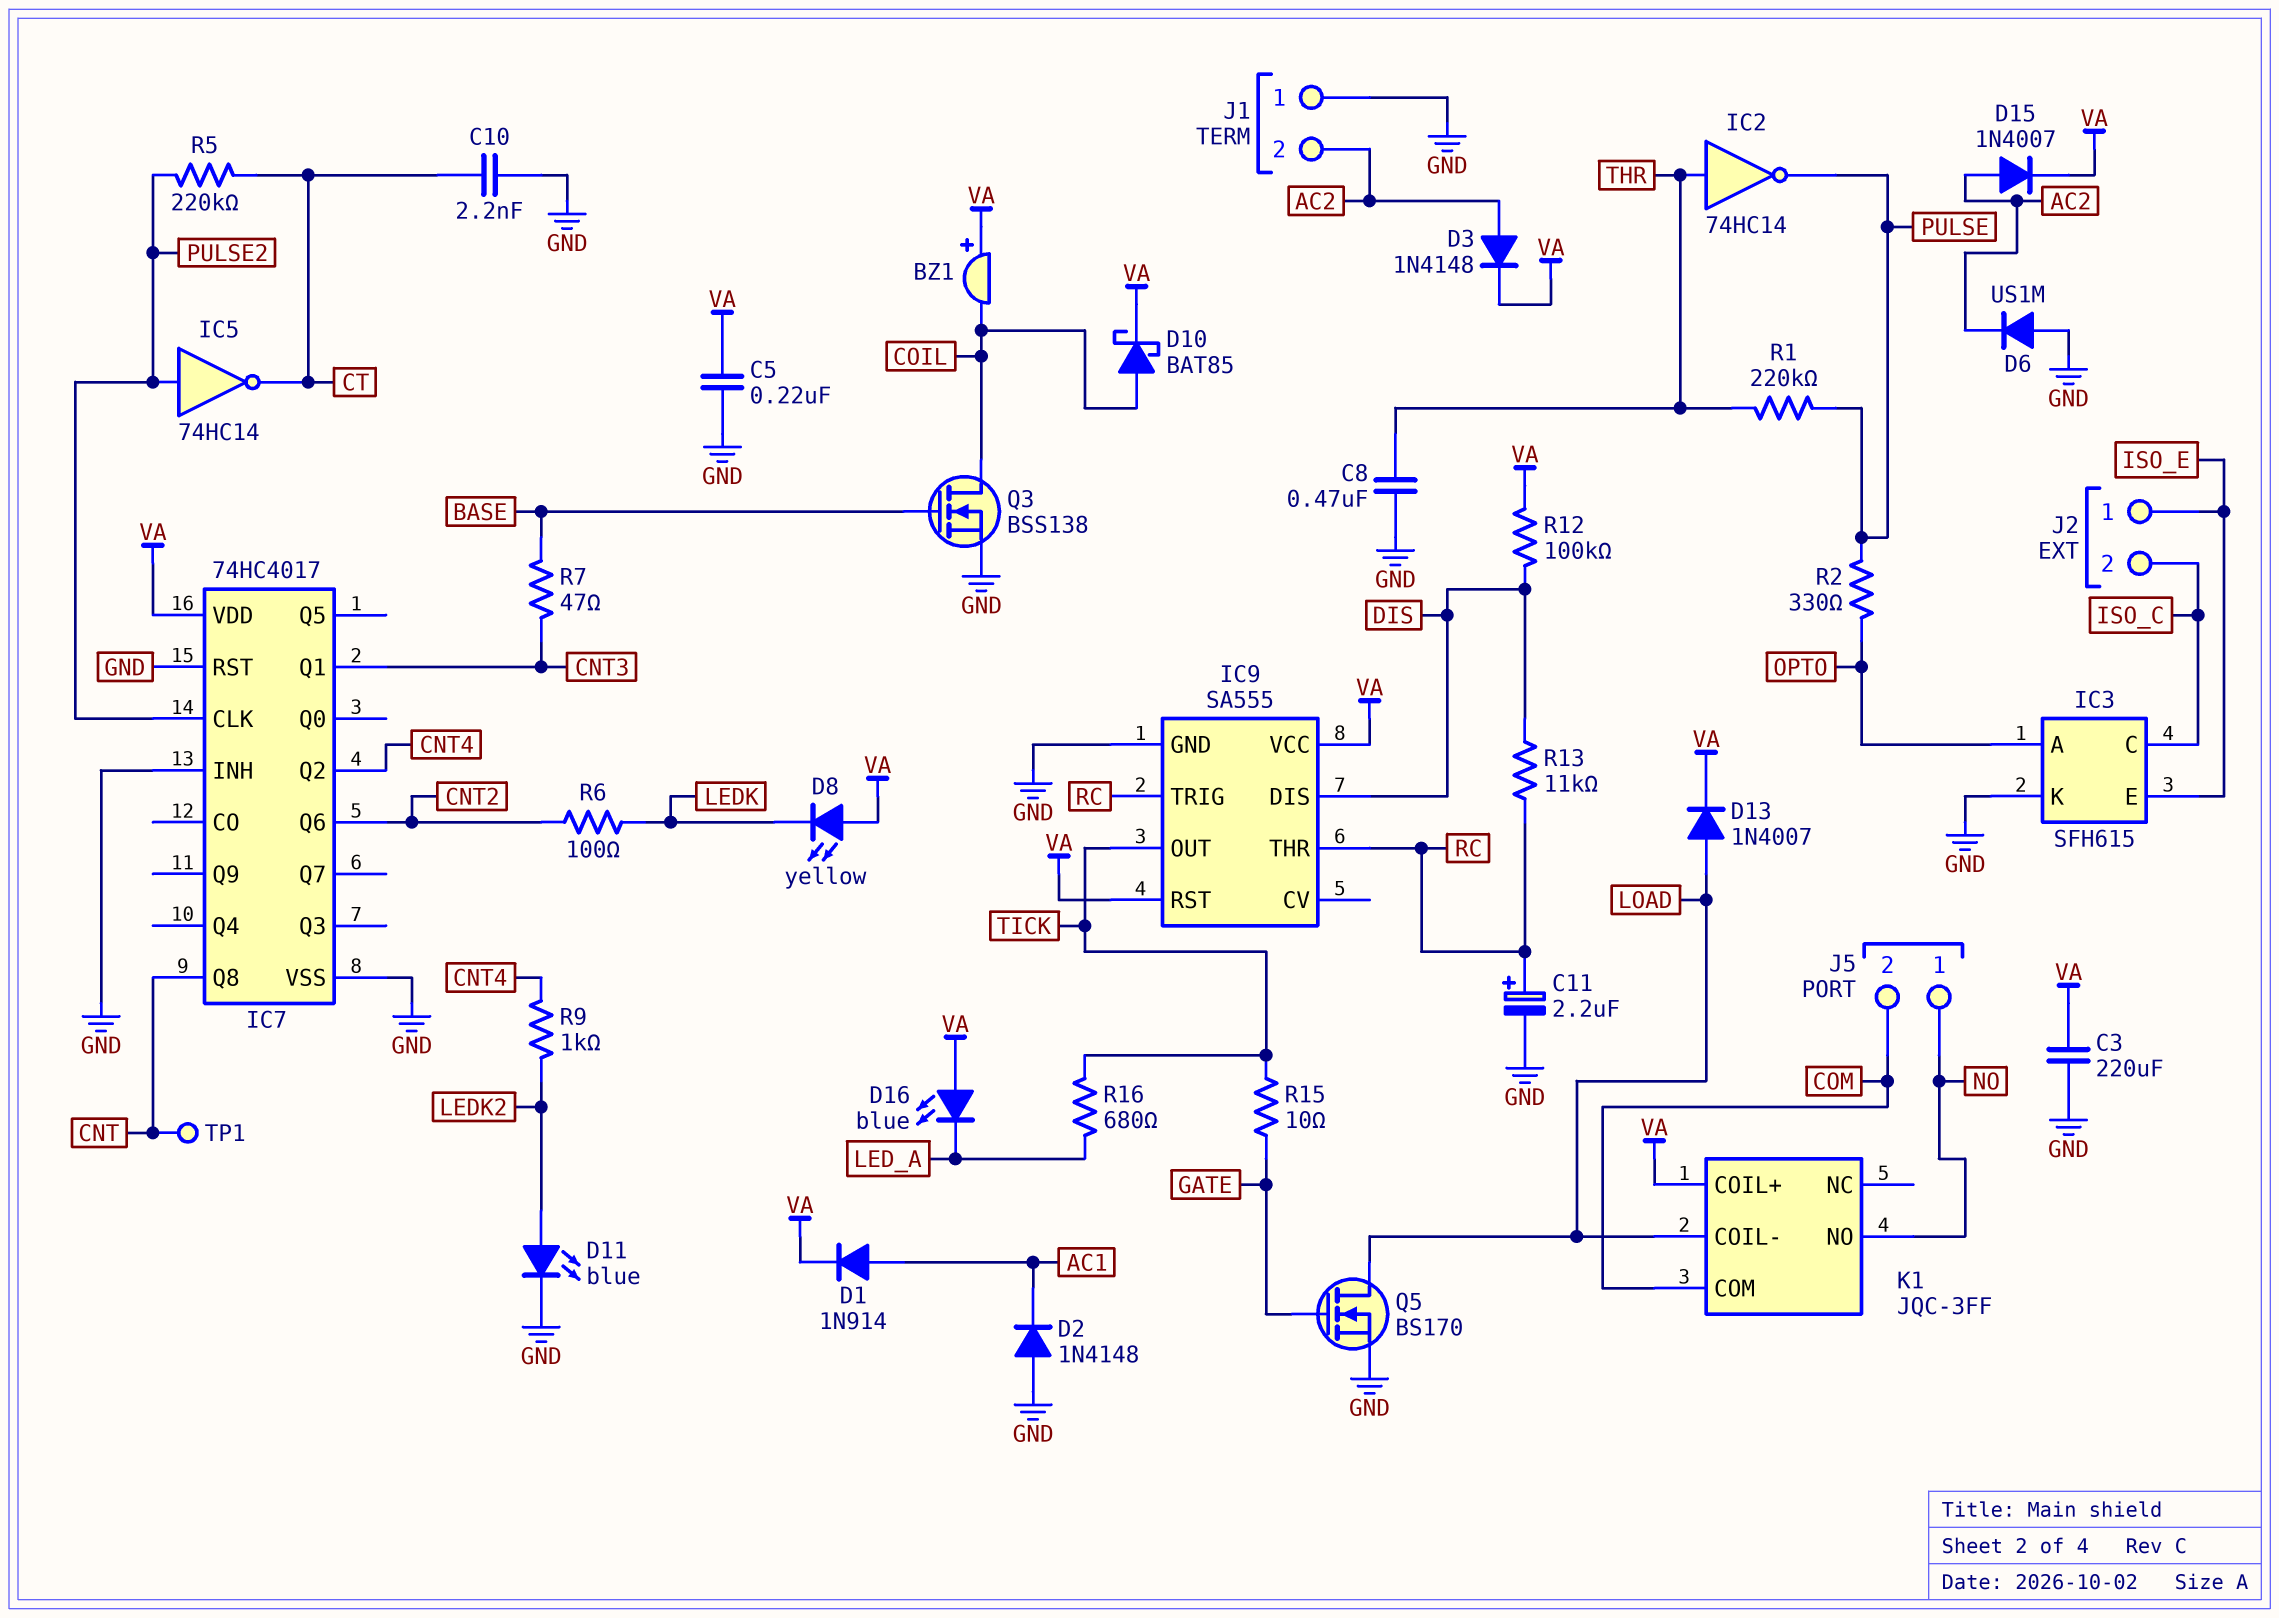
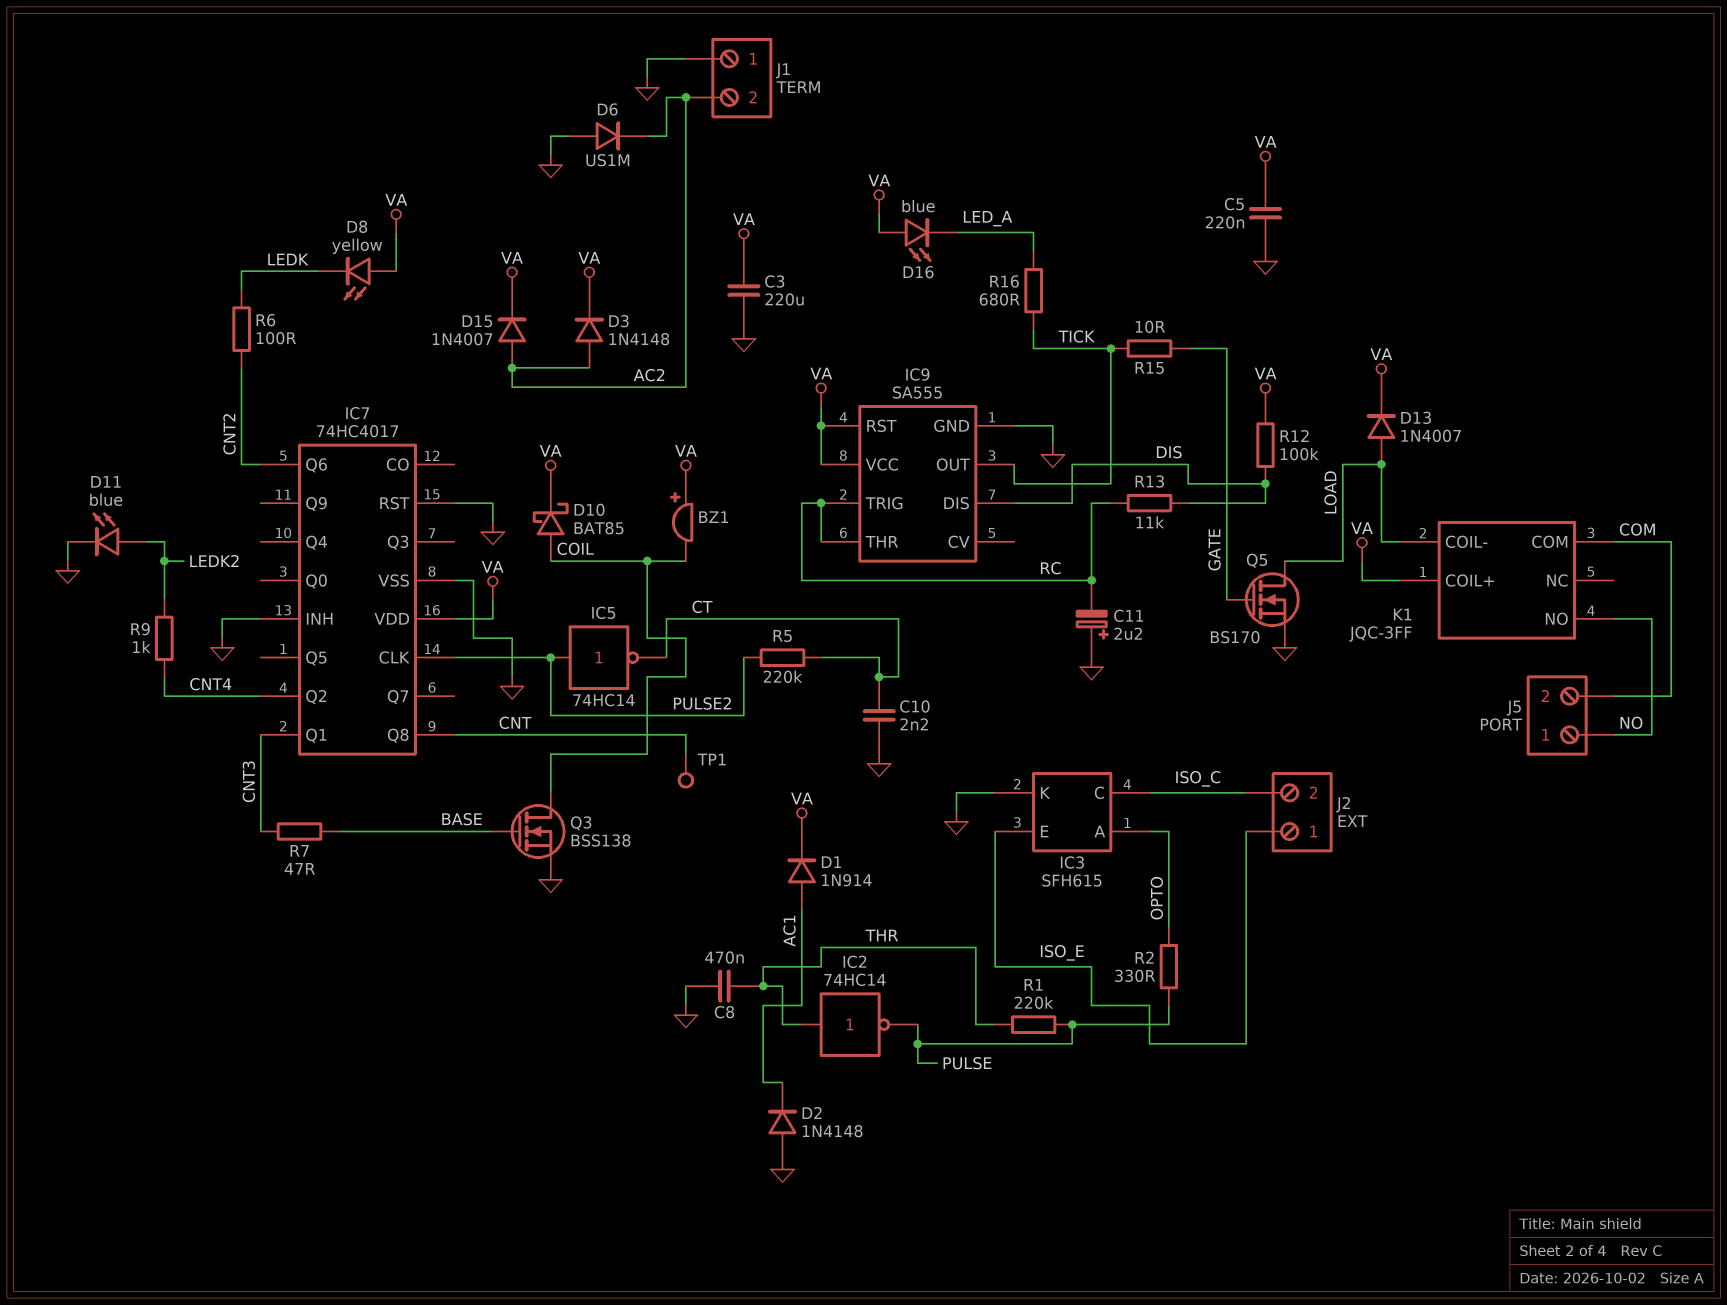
C11: 2.2uF (plus RC, minus GND) -> 2.2uF (plus GND, minus RC)

